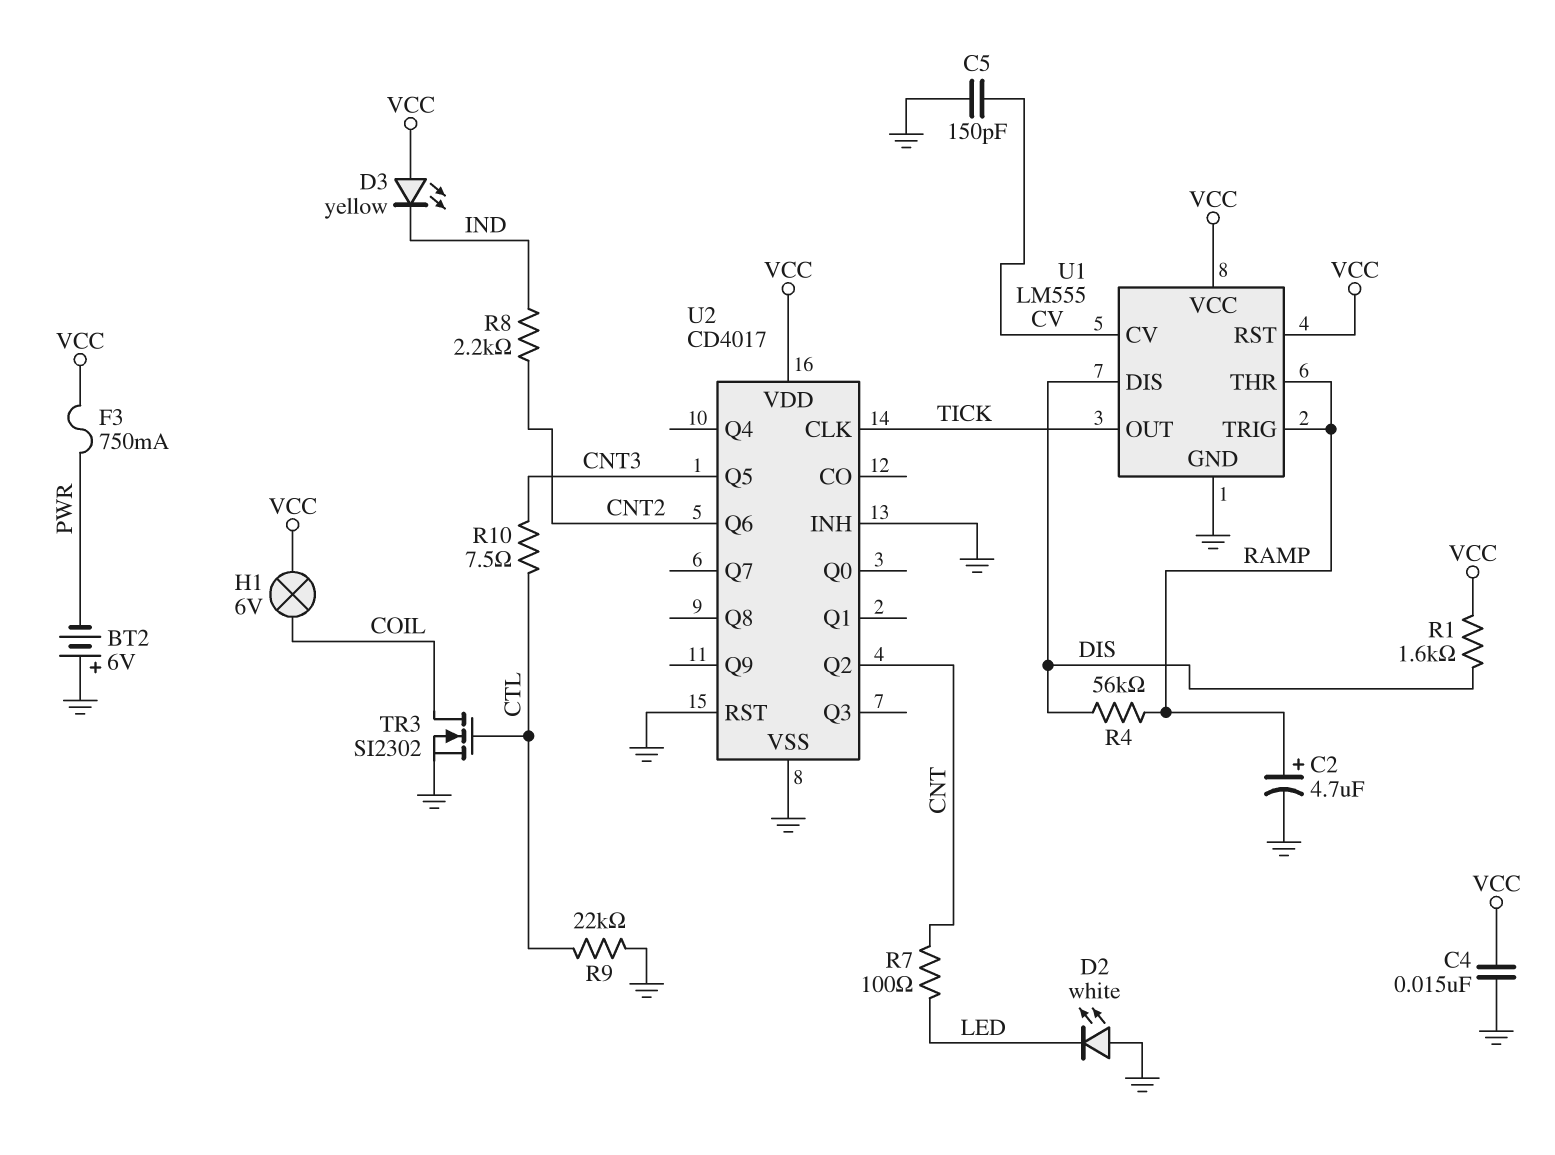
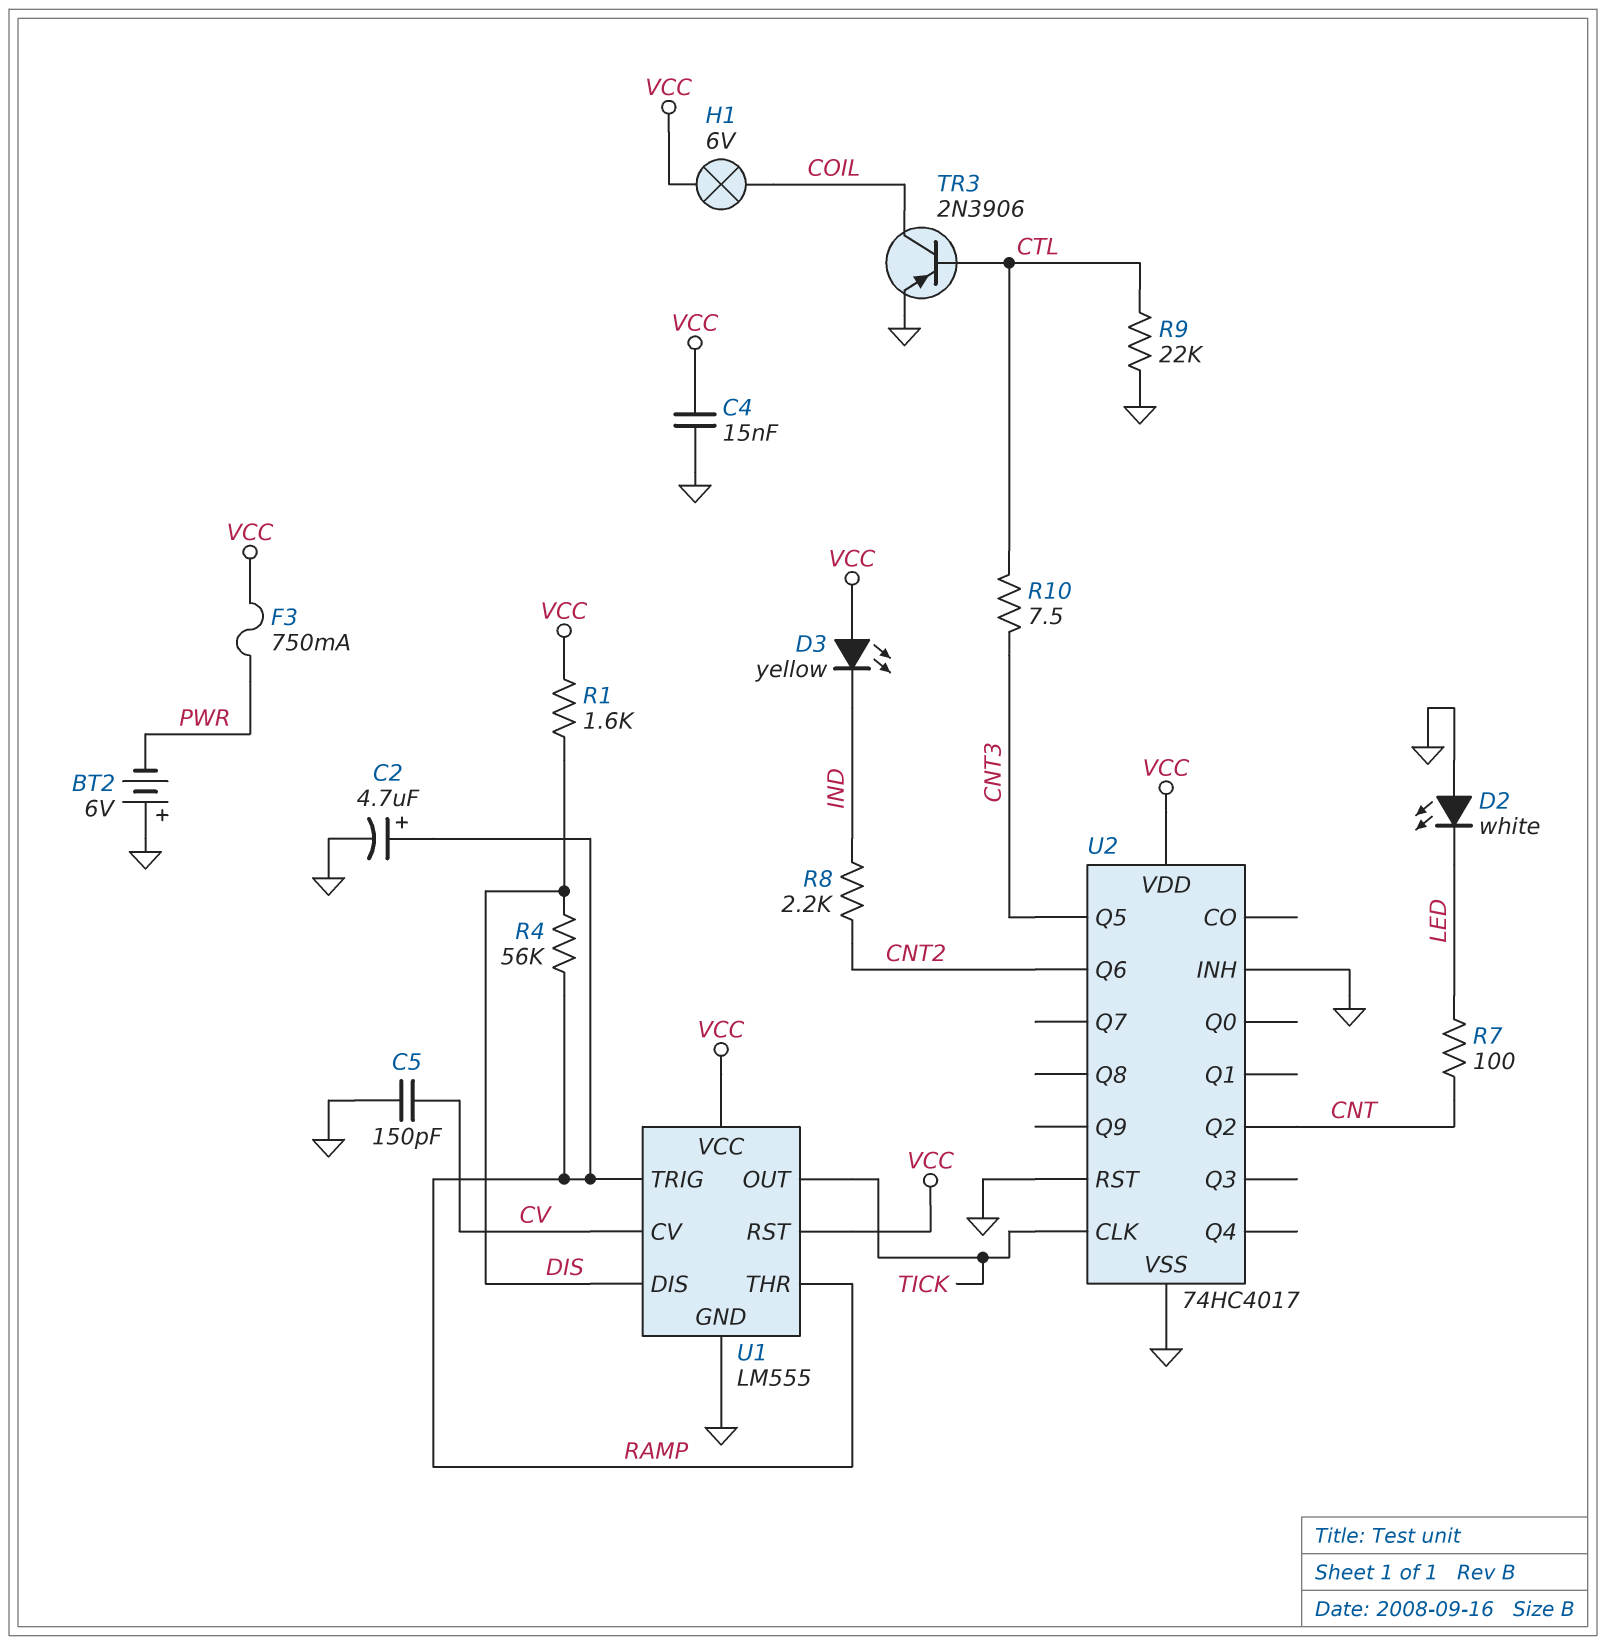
TR3: NMOS SI2302 (G CTL, D COIL, S GND) -> PNP 2N3906 (B CTL, C COIL, E GND)
U2: CD4017 -> 74HC4017

